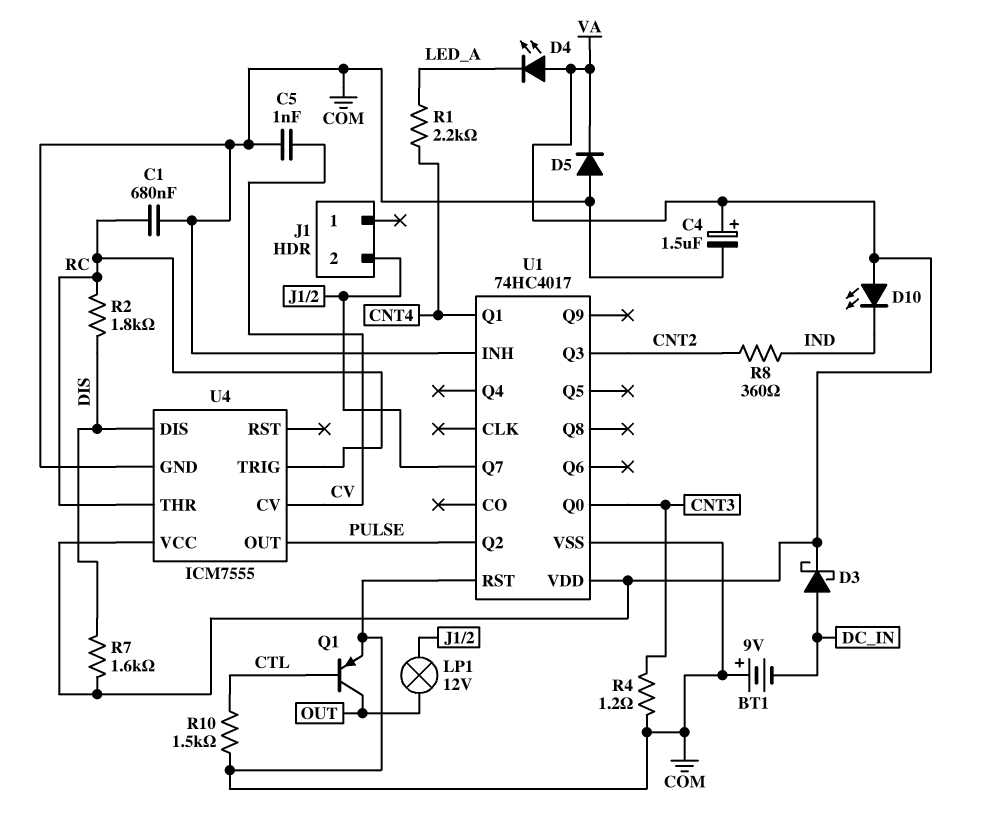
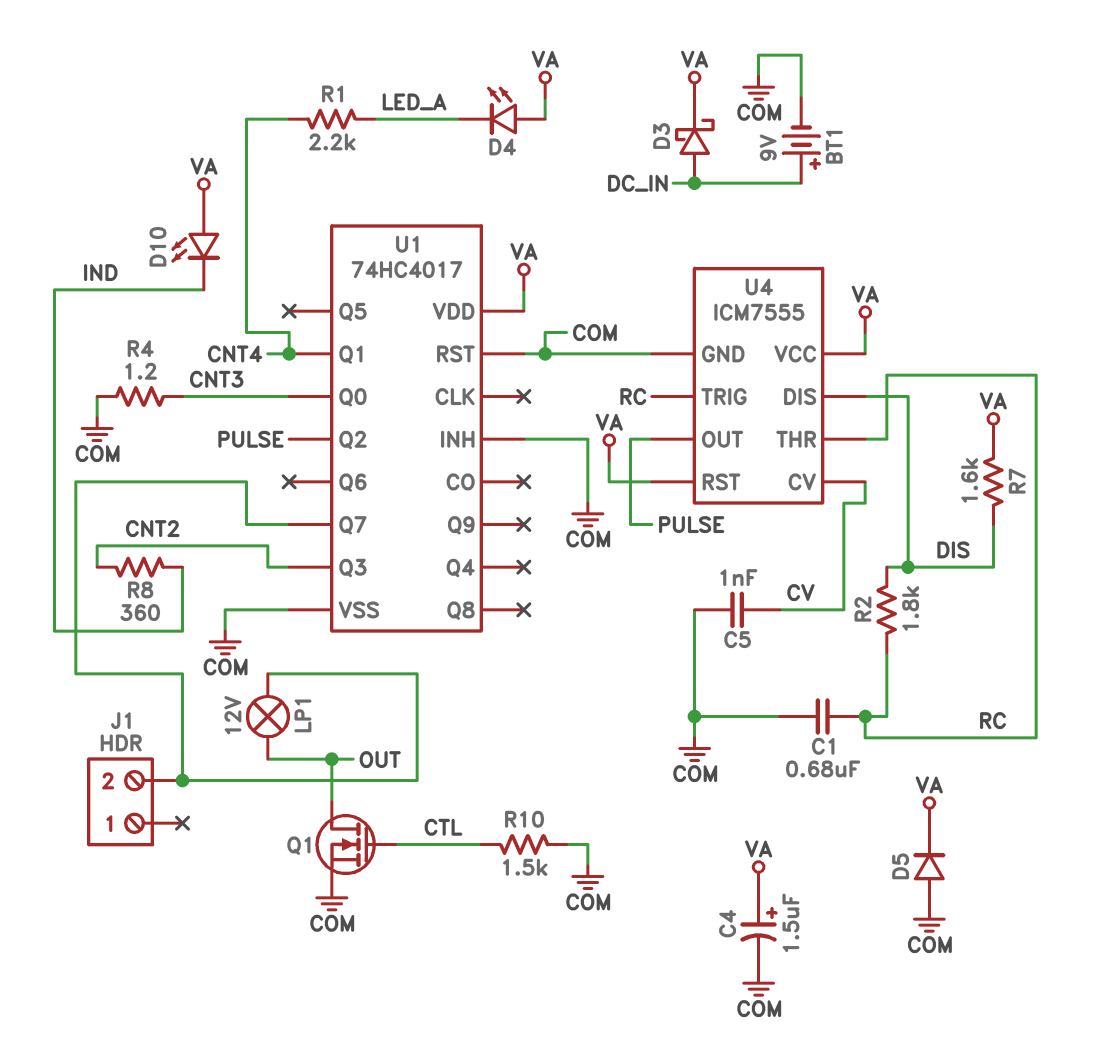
BT1: 9V (plus COM, minus DC_IN) -> 9V (plus DC_IN, minus COM)
Q1: PNP (B CTL, C OUT, E COM) -> NMOS (G CTL, D OUT, S COM)
U4 pin RST: none -> VA

